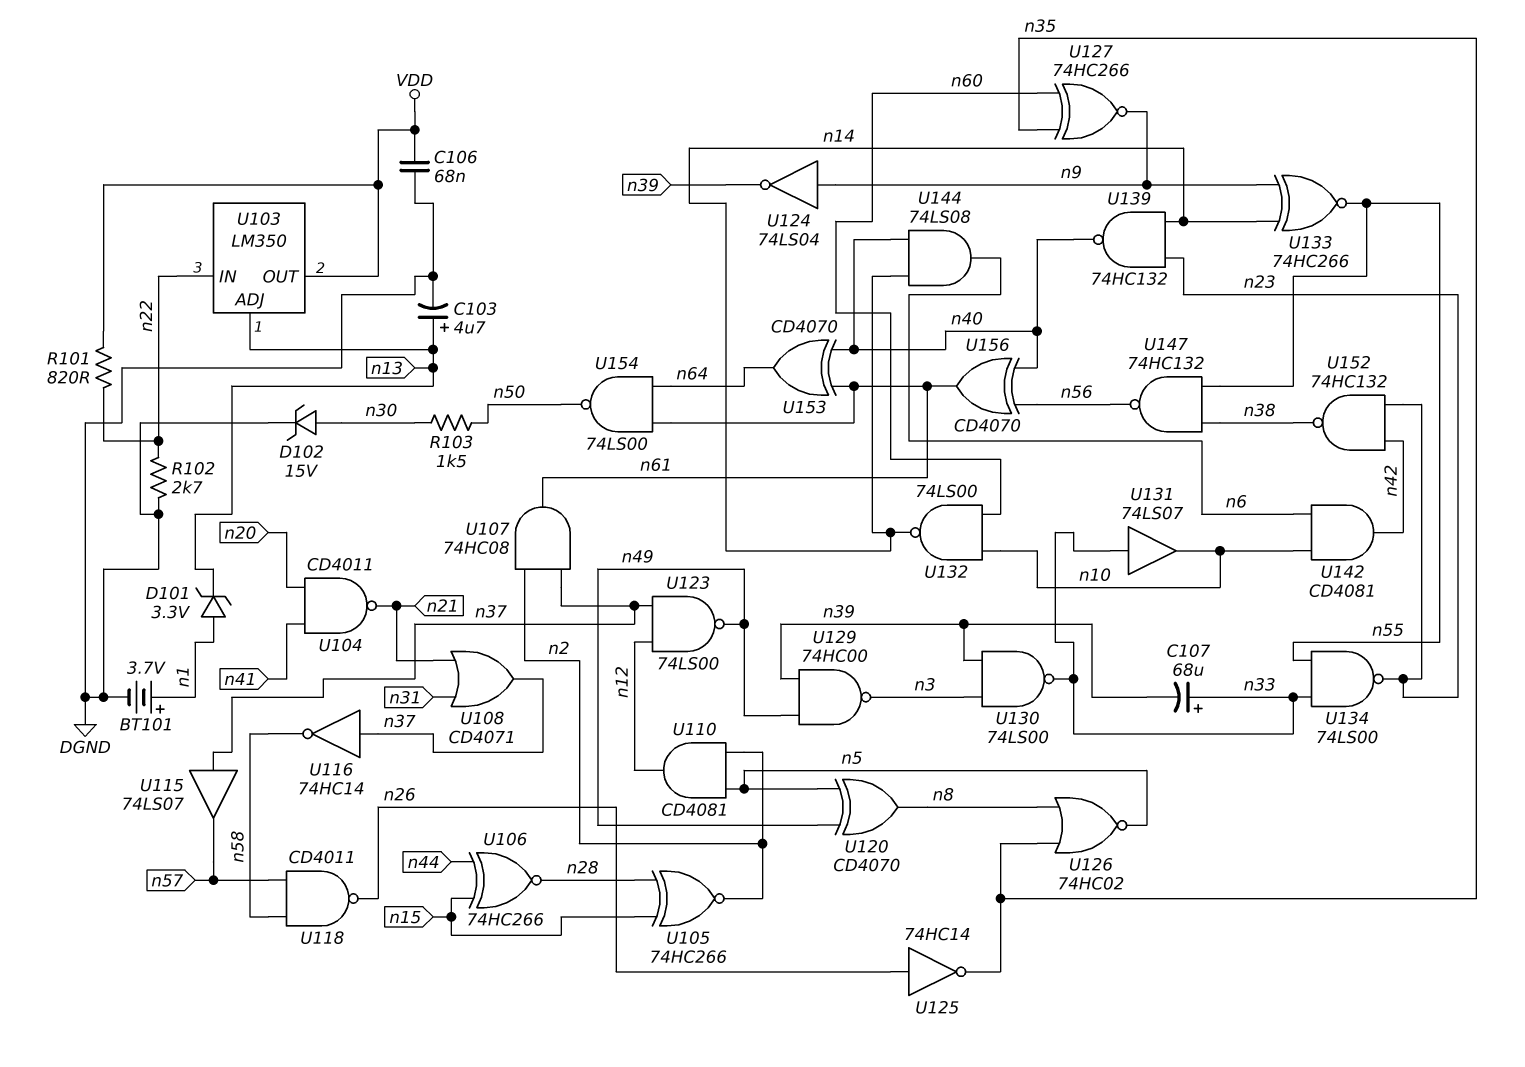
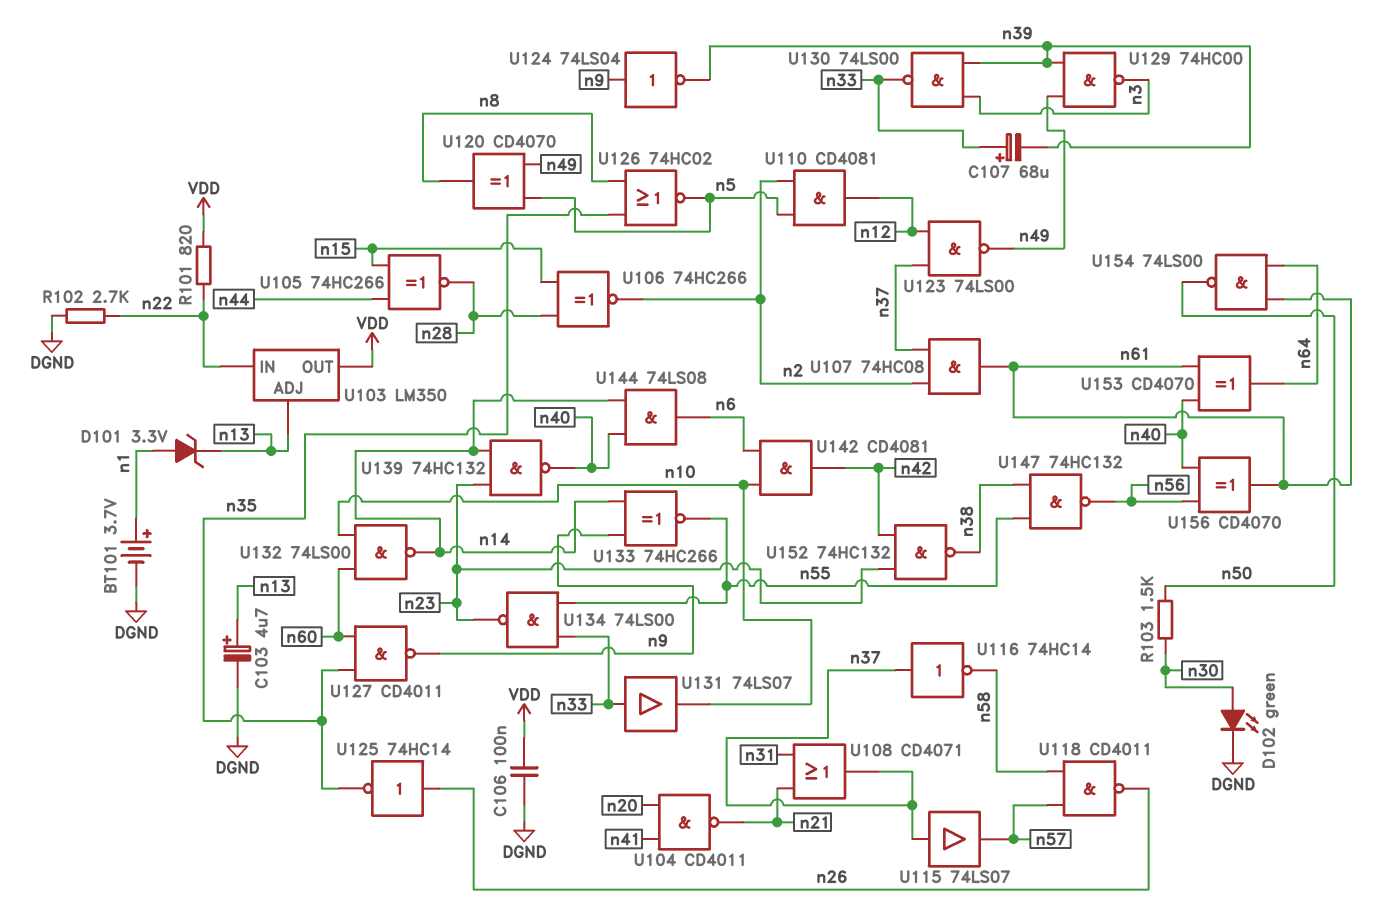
C106: 68nF (DGND, VDD) -> 100nF (DGND, VDD)
D102: zener 15V (A n30, K DGND) -> LED green (A n30, K DGND)
U105: XNOR 74HC266 (in n15, in n28, out n2) -> XNOR 74HC266 (in n15, in n44, out n28)
U106: XNOR 74HC266 (in n15, in n44, out n28) -> XNOR 74HC266 (in n15, in n28, out n2)
U127: XNOR 74HC266 (in n35, in n60, out n9) -> NAND CD4011 (in n35, in n60, out n9)

